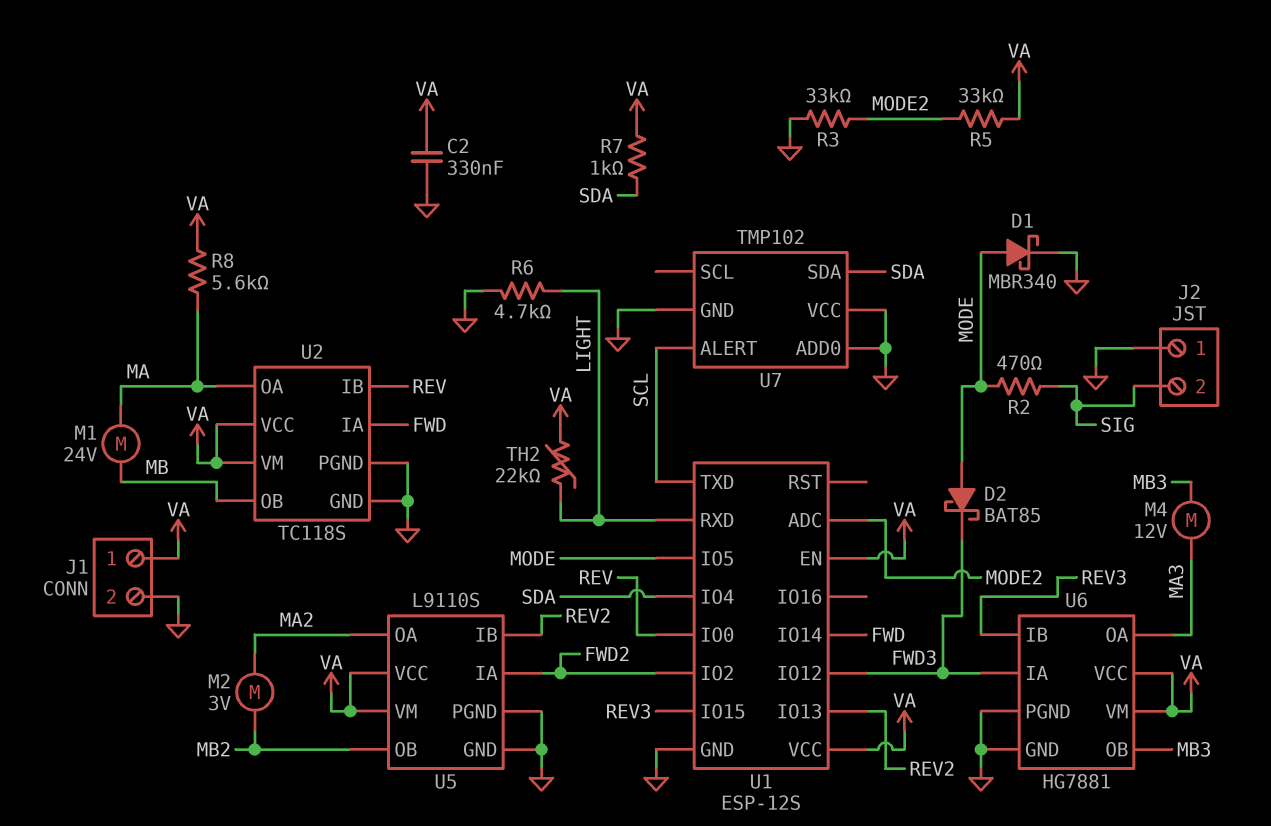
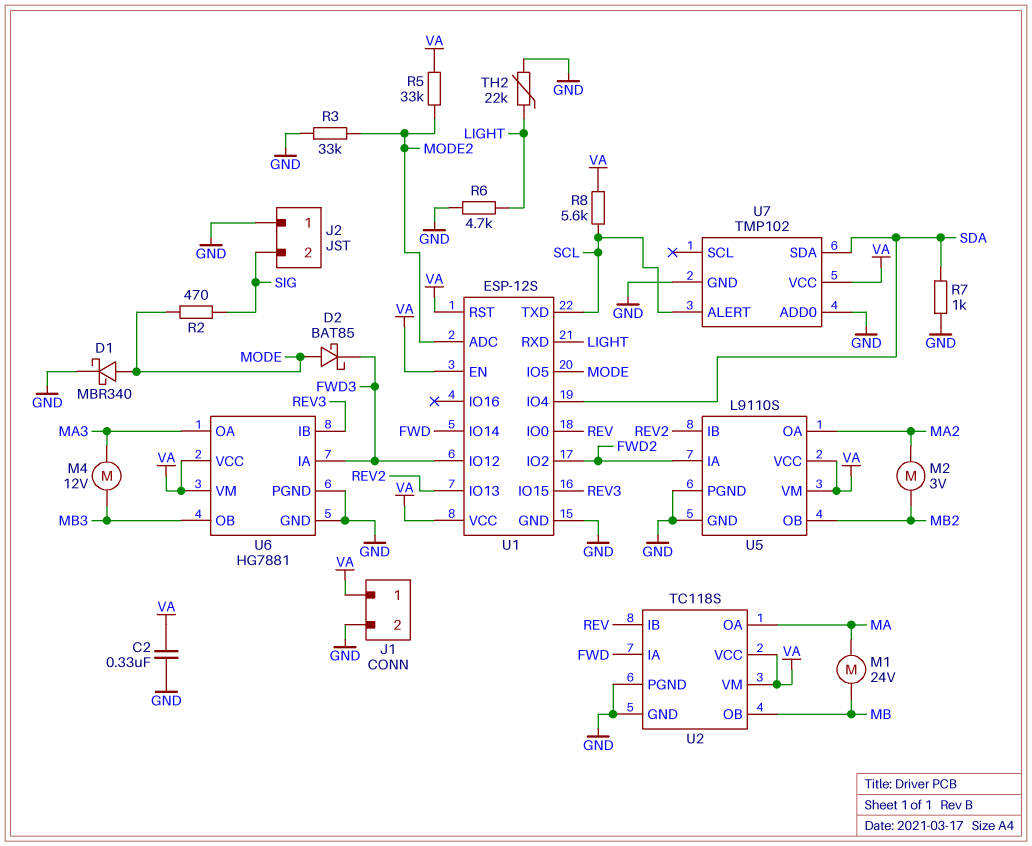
R7: 1k (SDA, VA) -> 1k (GND, SDA)
R8: 5.6k (MA, VA) -> 5.6k (SCL, VA)
TH2: 22k (LIGHT, VA) -> 22k (GND, LIGHT)
U1 pin RST: none -> VA
U7 pin VCC: GND -> VA

